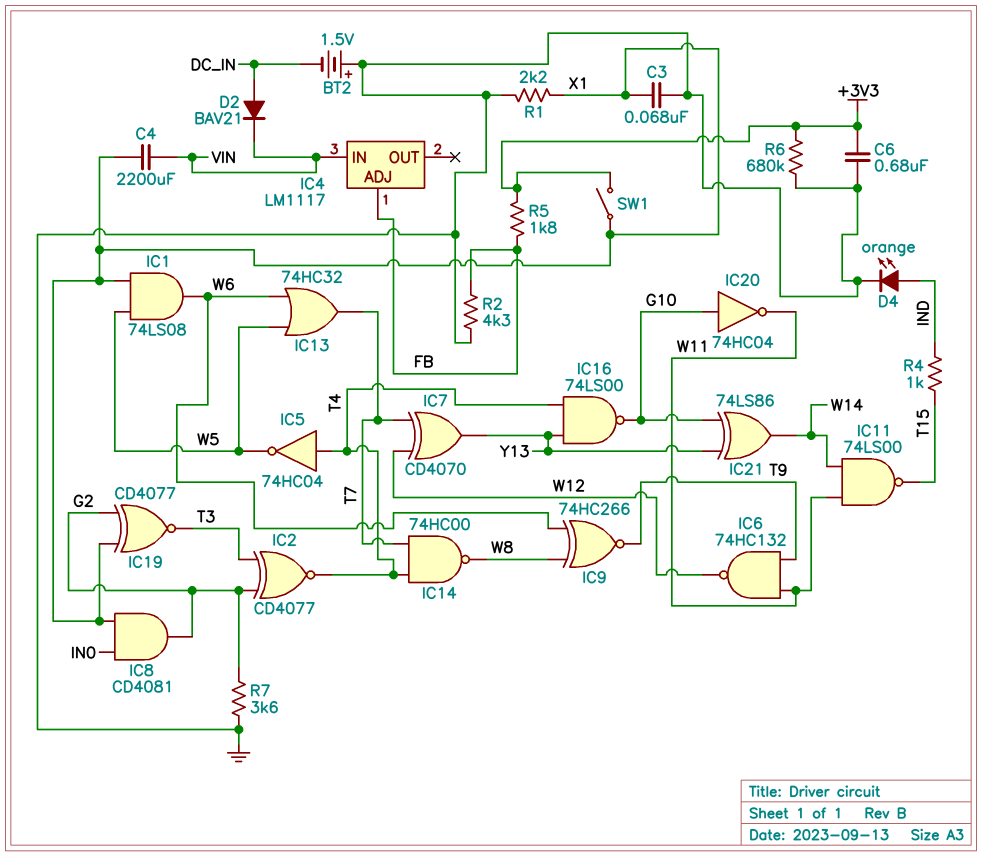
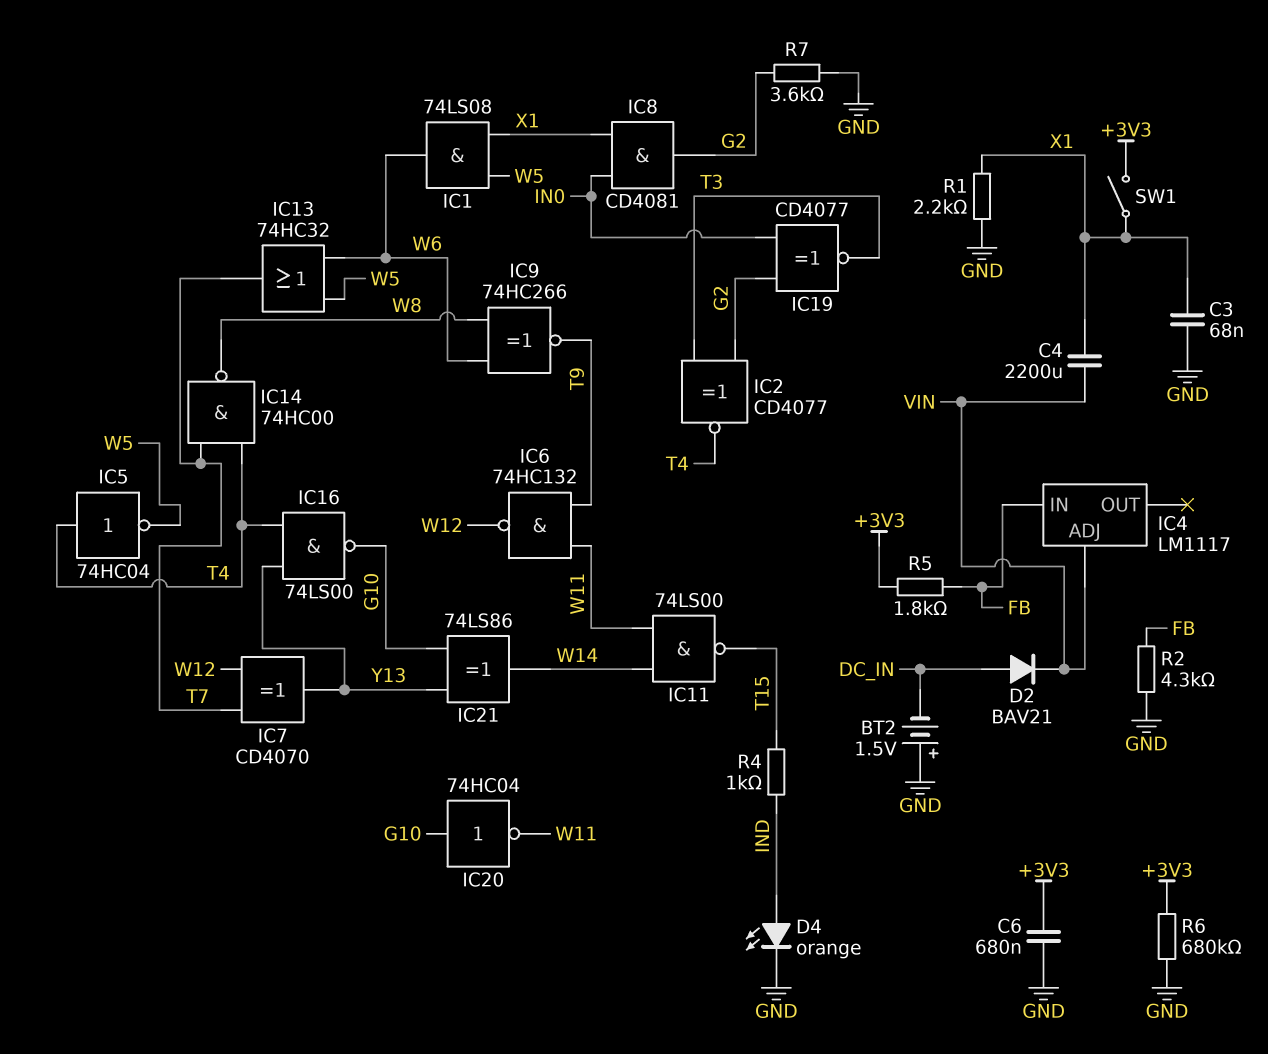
IC4 pin ADJ: FB -> VIN
IC4 pin IN: VIN -> FB
IC19: XNOR CD4077 (in G2, in X1, out T3) -> XNOR CD4077 (in G2, in IN0, out T3)

